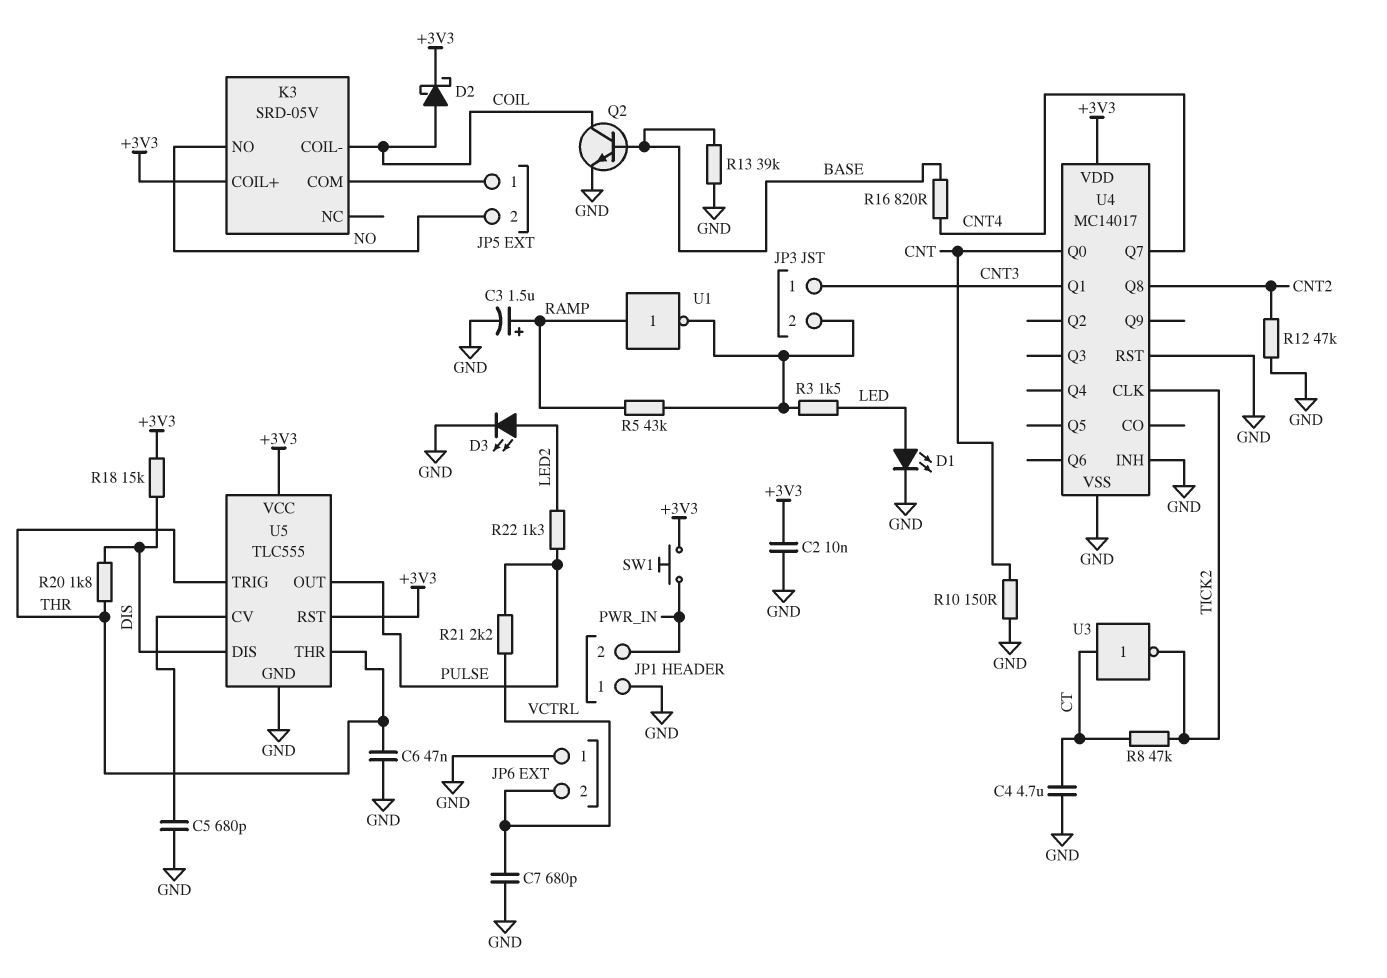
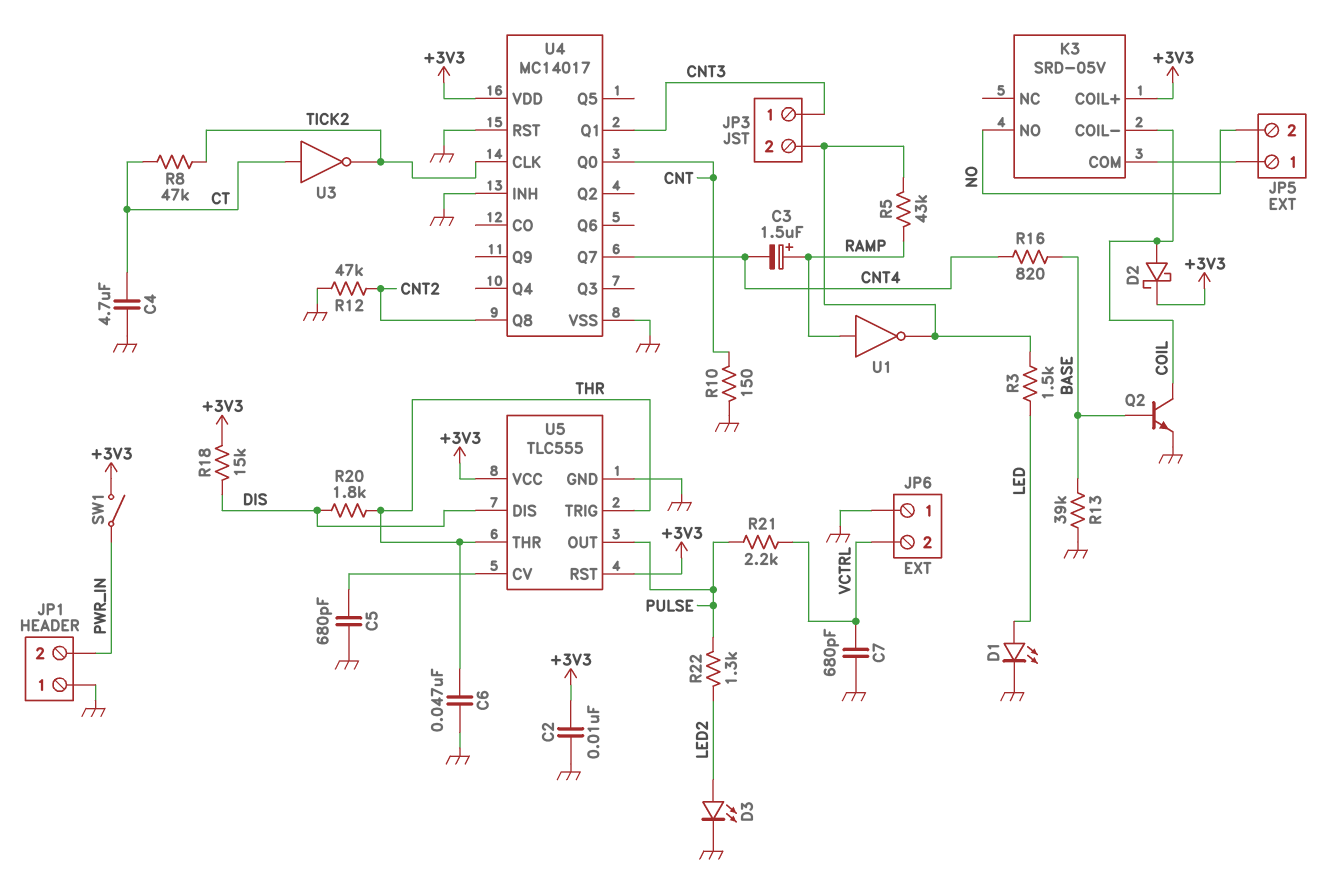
C3: 1.5uF (plus RAMP, minus GND) -> 1.5uF (plus RAMP, minus CNT4)
SW1: button (+3V3, PWR_IN) -> switch (+3V3, PWR_IN)

